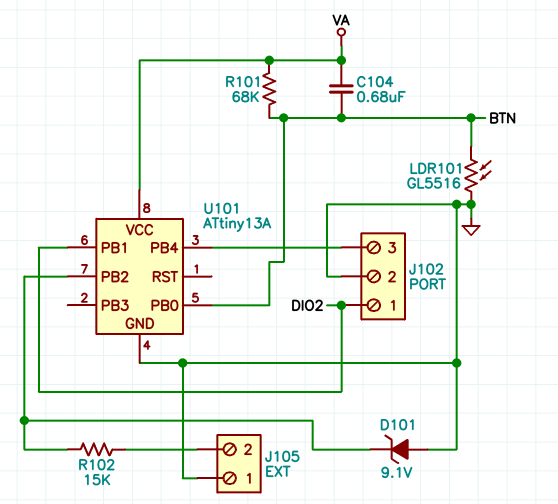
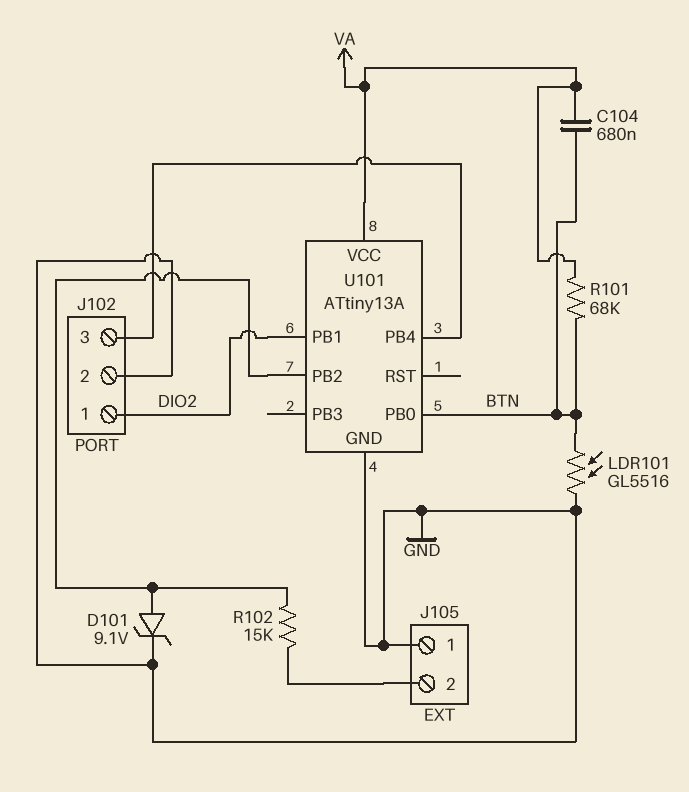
D101: zener 9.1V (A GND, K U101/PB2) -> zener 9.1V (A U101/PB2, K GND)

